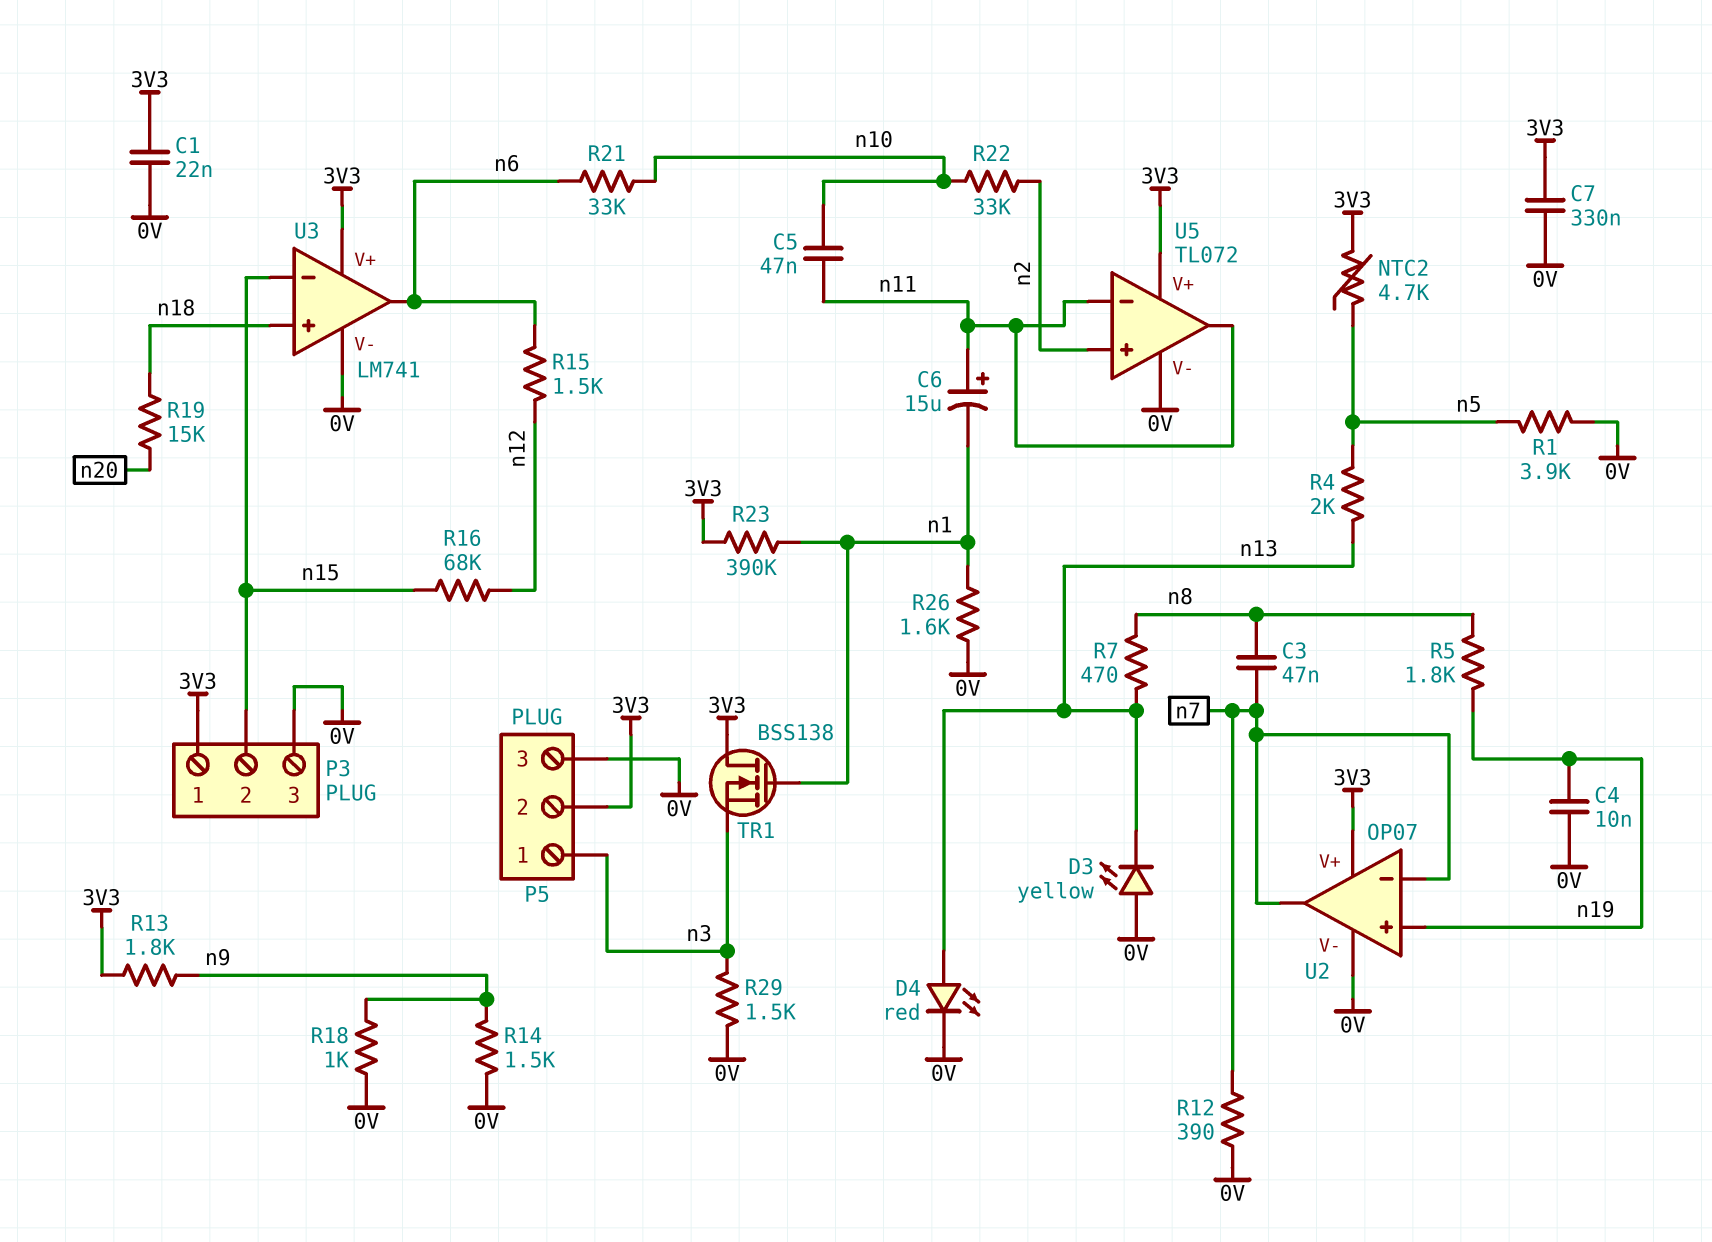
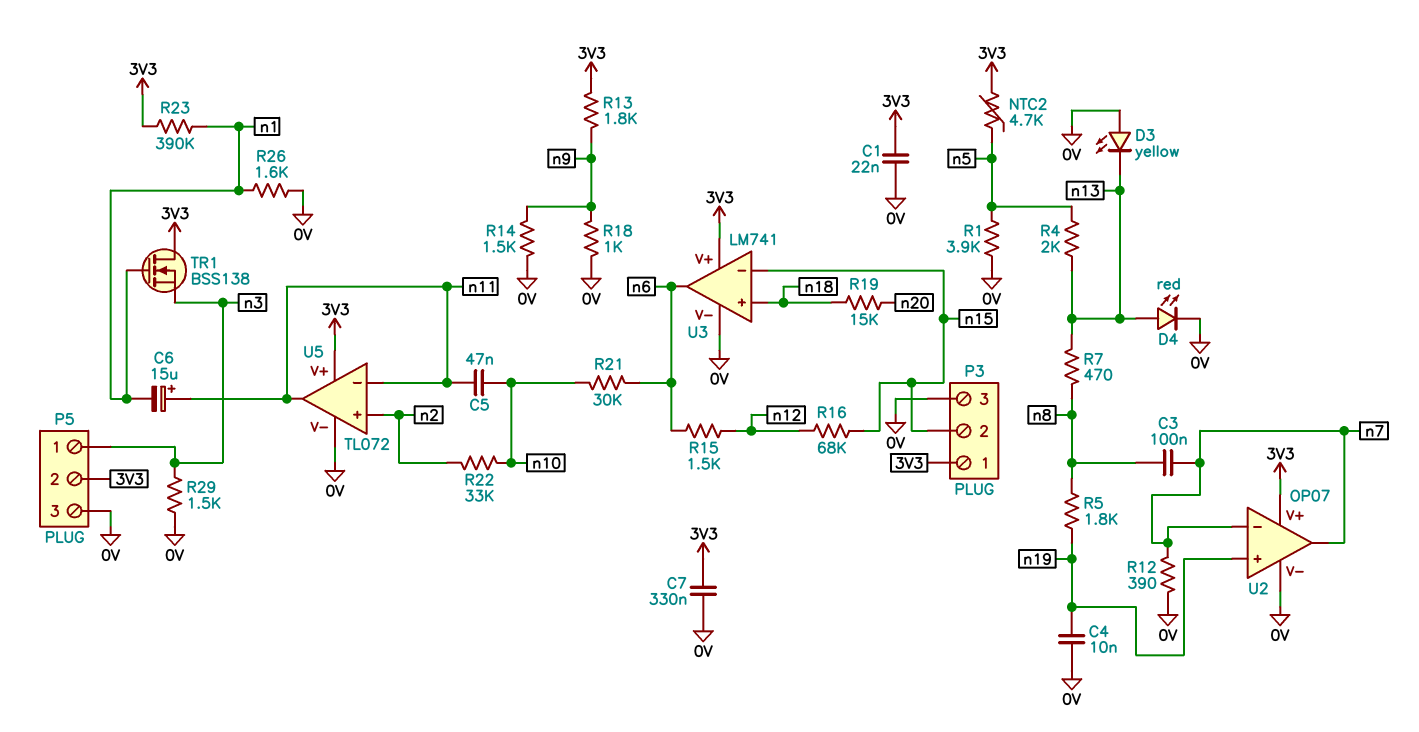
C3: 47nF (n7, n8) -> 100nF (n7, n8)
R21: 33k (n6, n10) -> 30k (n6, n10)

